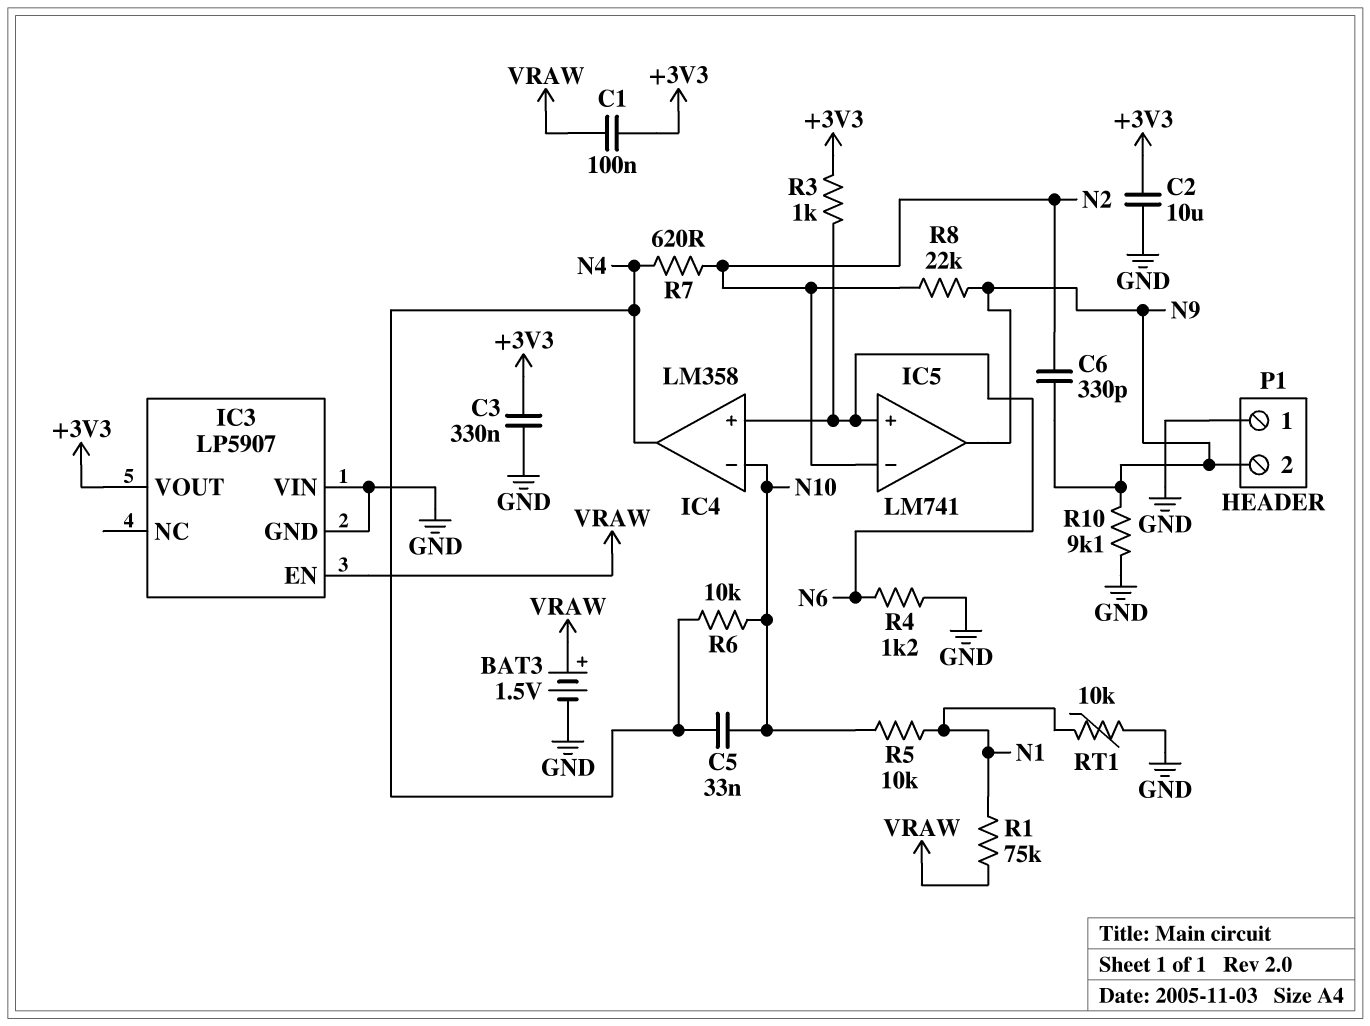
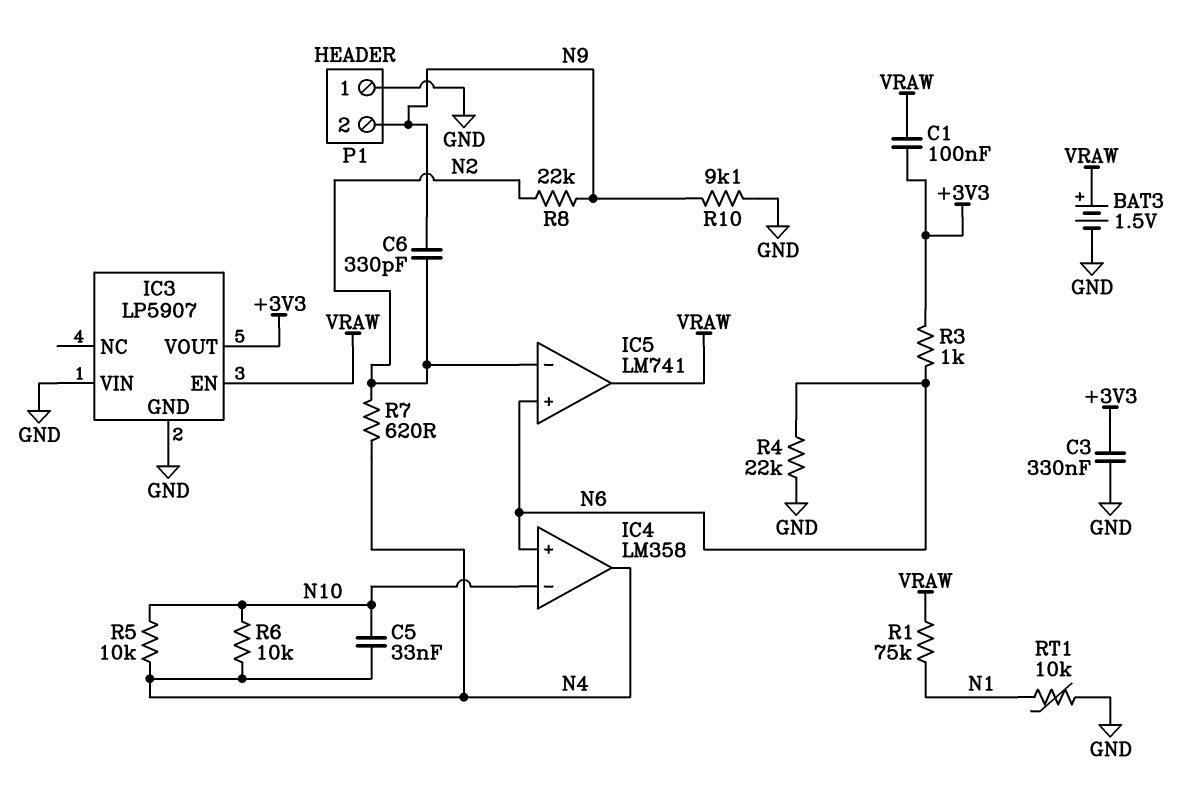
C2: 10uF (+3V3, GND) -> none
IC5 pin out: N9 -> VRAW
R4: 1.2k (GND, N6) -> 22k (GND, N6)
R5: 10k (N1, N10) -> 10k (N4, N10)

